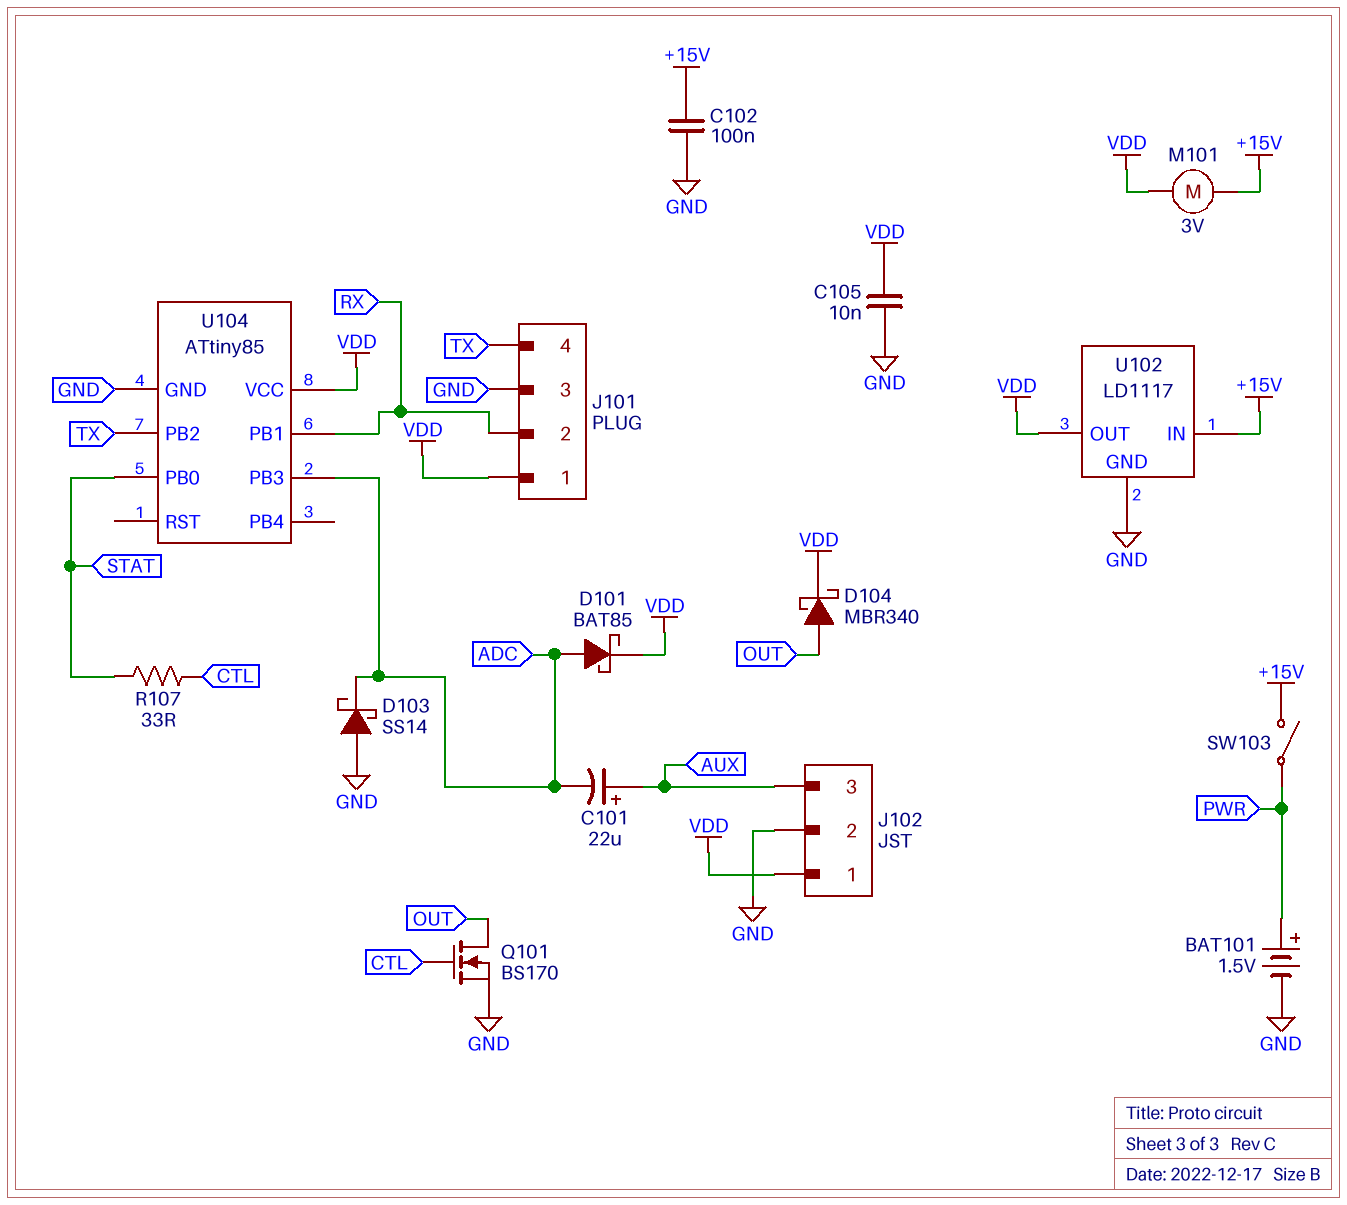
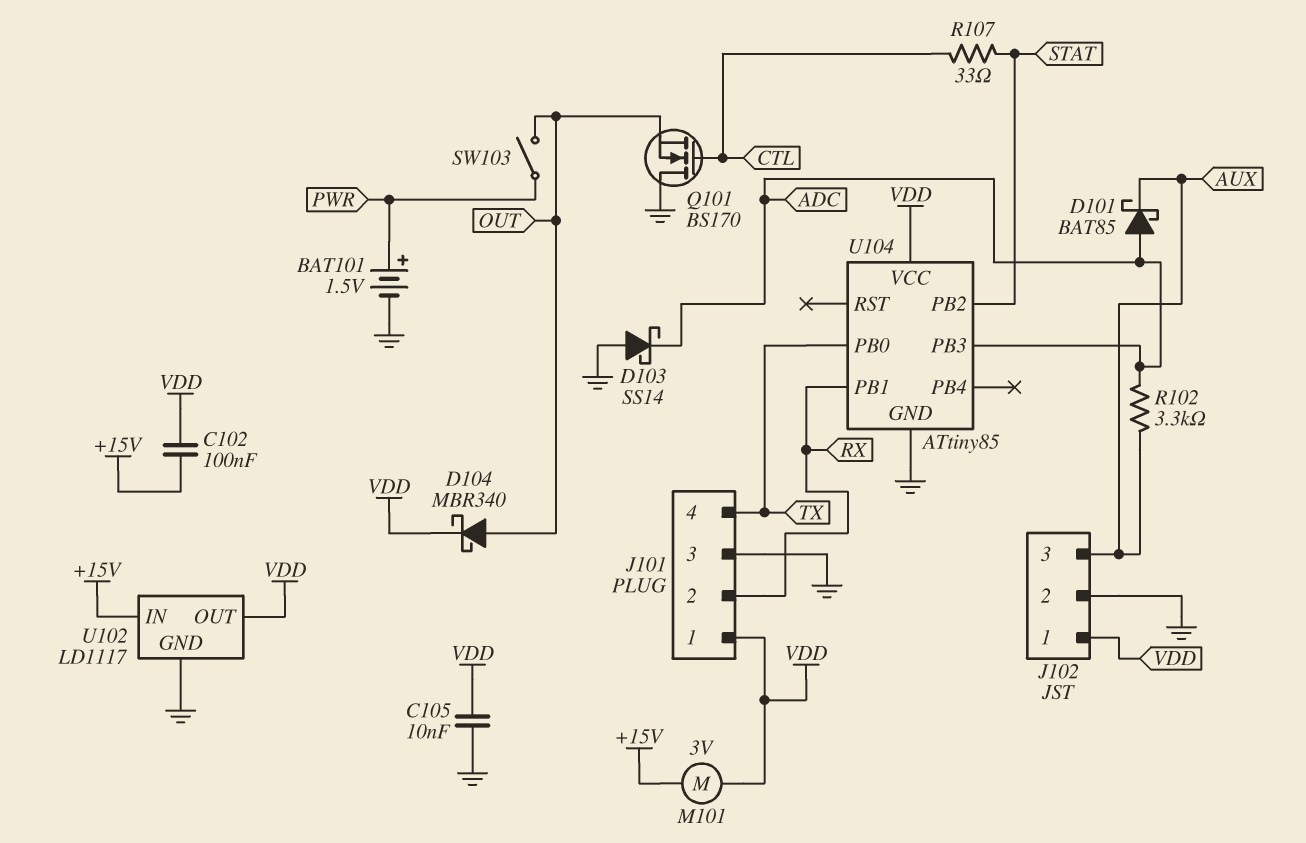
C101: 22uF (plus AUX, minus ADC) -> none
C102: 100nF (+15V, GND) -> 100nF (+15V, VDD)
D101: schottky BAT85 (A ADC, K VDD) -> schottky BAT85 (A ADC, K AUX)
Q101: NMOS BS170 (G CTL, D OUT, S GND) -> NMOS BS170 (G CTL, D GND, S OUT)
R102: none -> 3.3k (ADC, AUX)
SW103: switch (+15V, PWR) -> switch (OUT, PWR)
U104 pin PB0: STAT -> TX
U104 pin PB2: TX -> STAT

